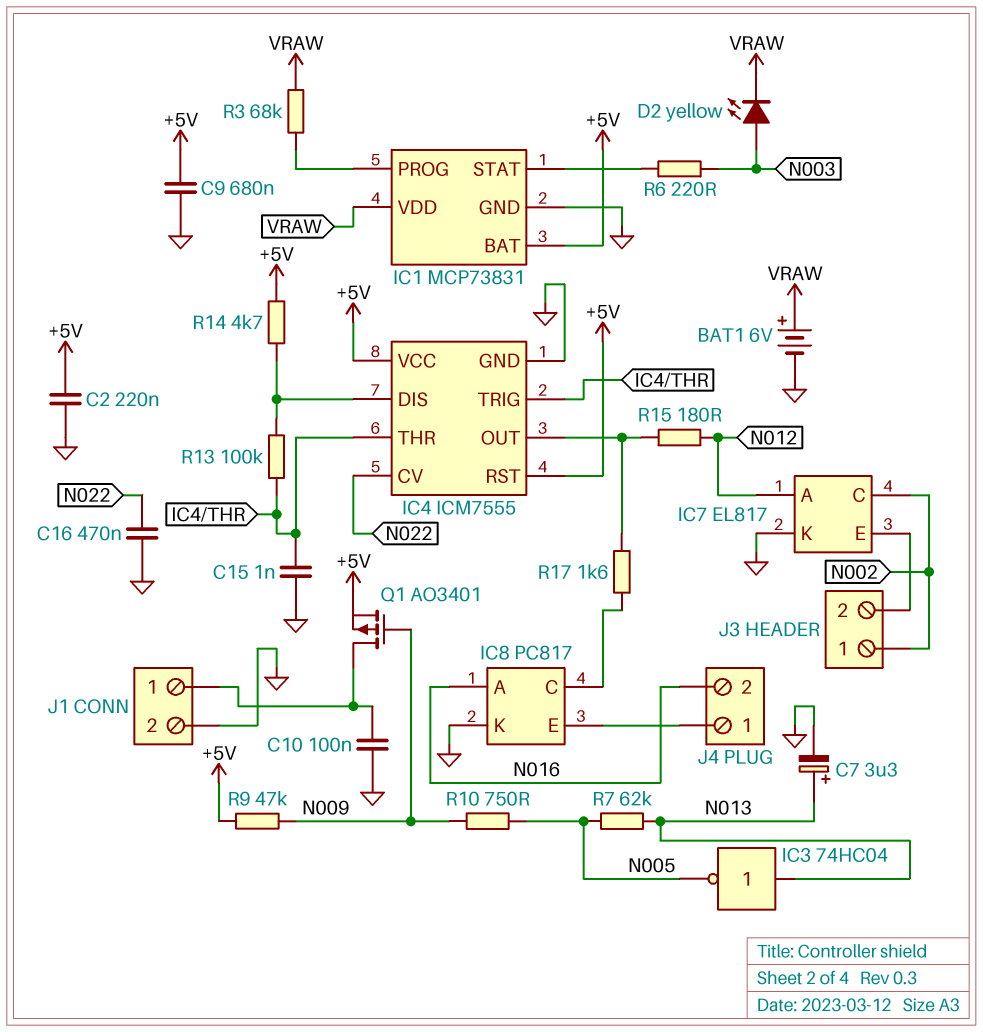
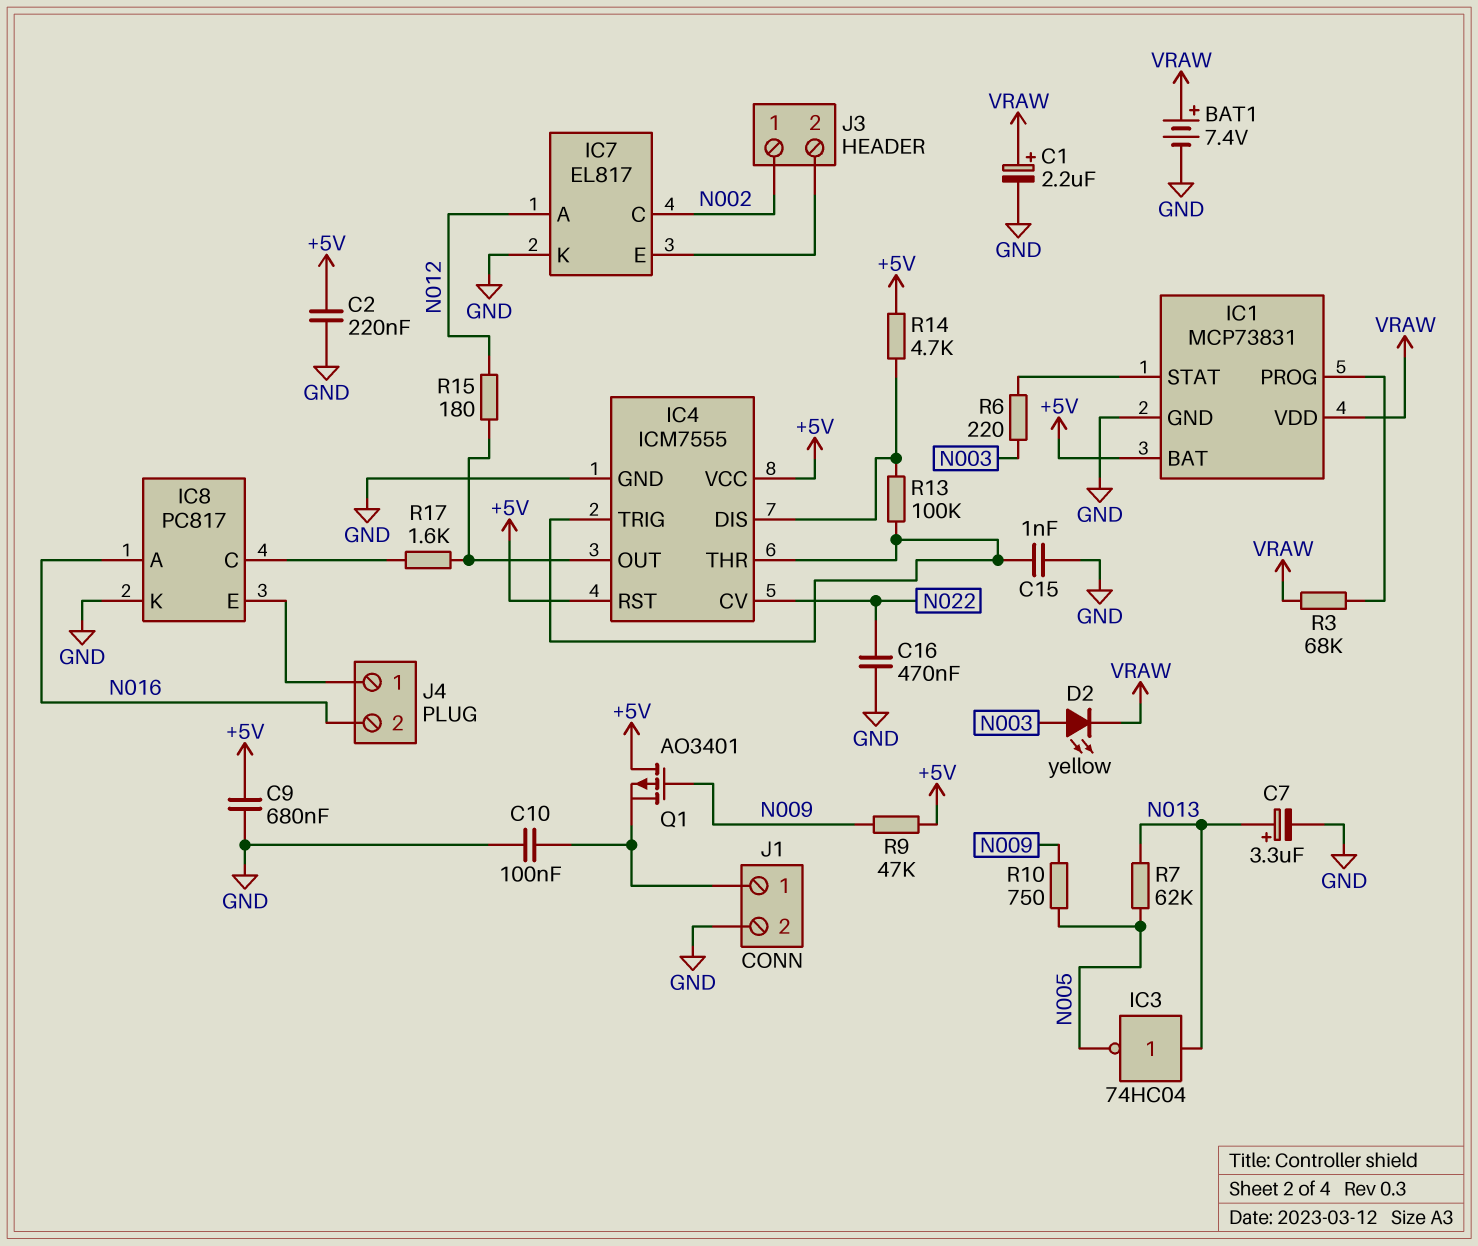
BAT1: 6V (plus VRAW, minus GND) -> 7.4V (plus VRAW, minus GND)
C1: none -> 2.2uF (plus VRAW, minus GND)
Q1: PMOS AO3401 (G N009, D J1/1, S +5V) -> PMOS AO3401 (G N009, D +5V, S J1/1)

